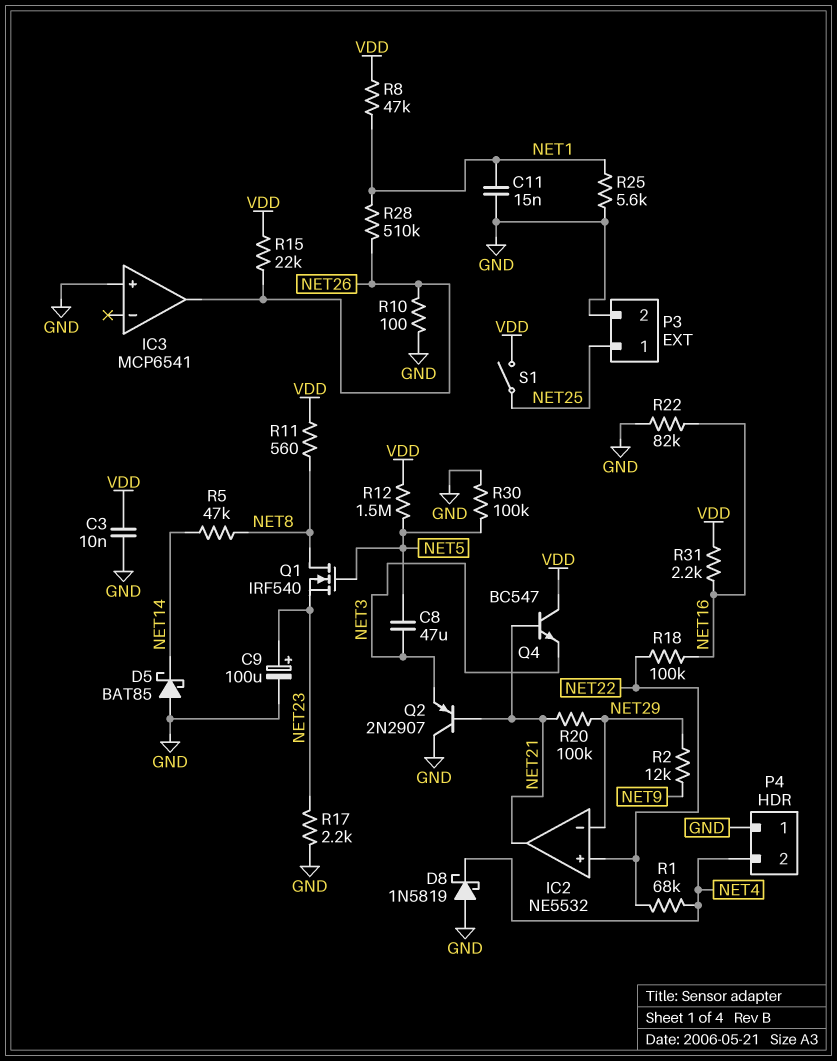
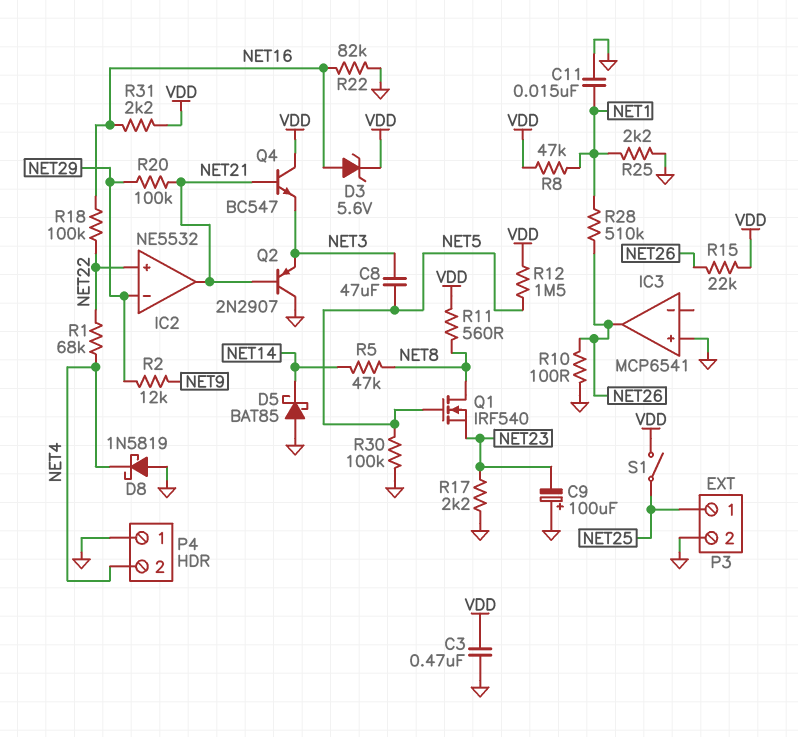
C3: 10nF (GND, VDD) -> 470nF (GND, VDD)
C9: 100uF (plus NET23, minus GND) -> 100uF (plus GND, minus NET23)
D3: none -> zener 5.6V (A NET16, K VDD)
R25: 5.6k (GND, NET1) -> 2.2k (GND, NET1)

